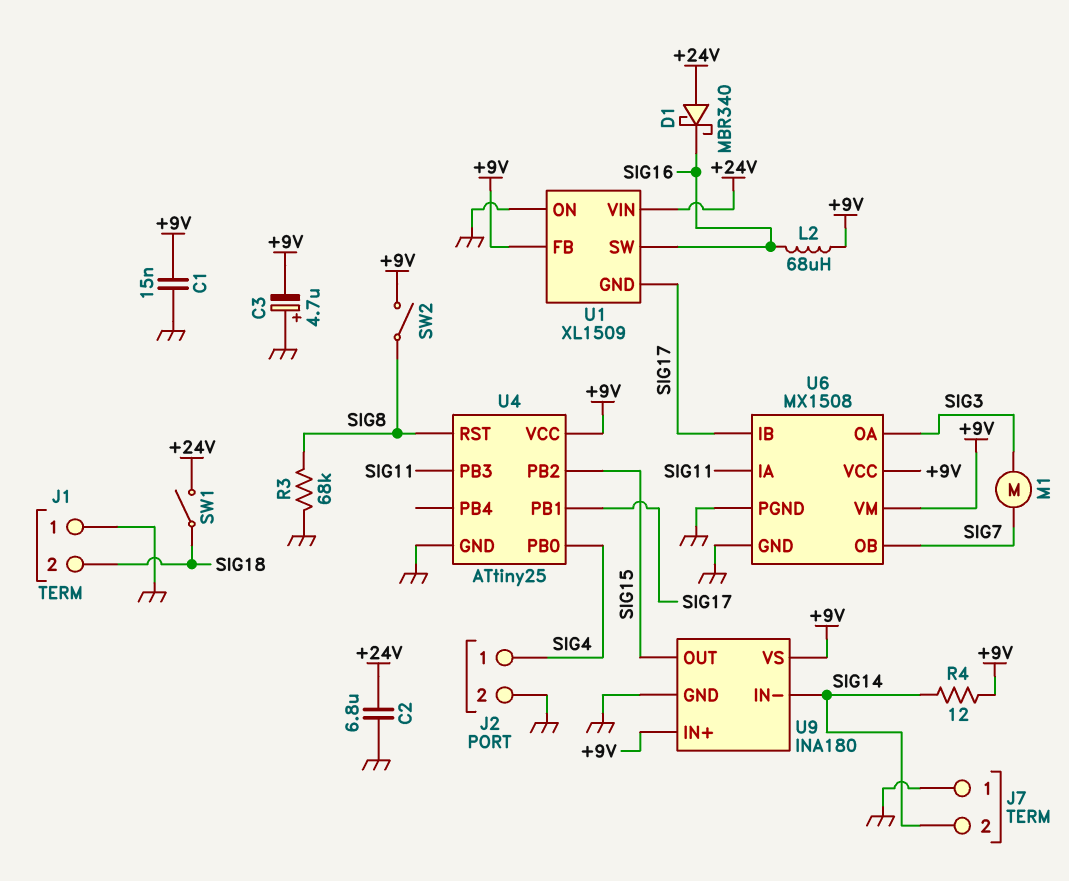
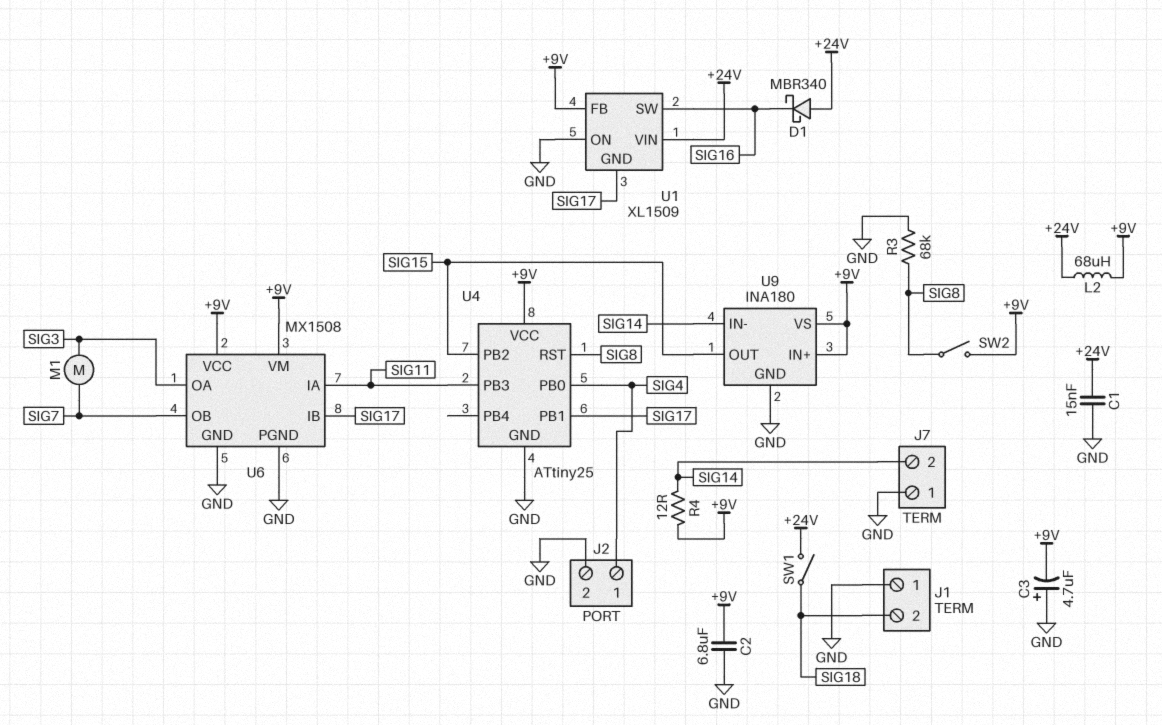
C1: 15nF (+9V, GND) -> 15nF (+24V, GND)
C2: 6.8uF (+24V, GND) -> 6.8uF (+9V, GND)
L2: 68uH (+9V, SIG16) -> 68uH (+9V, +24V)

